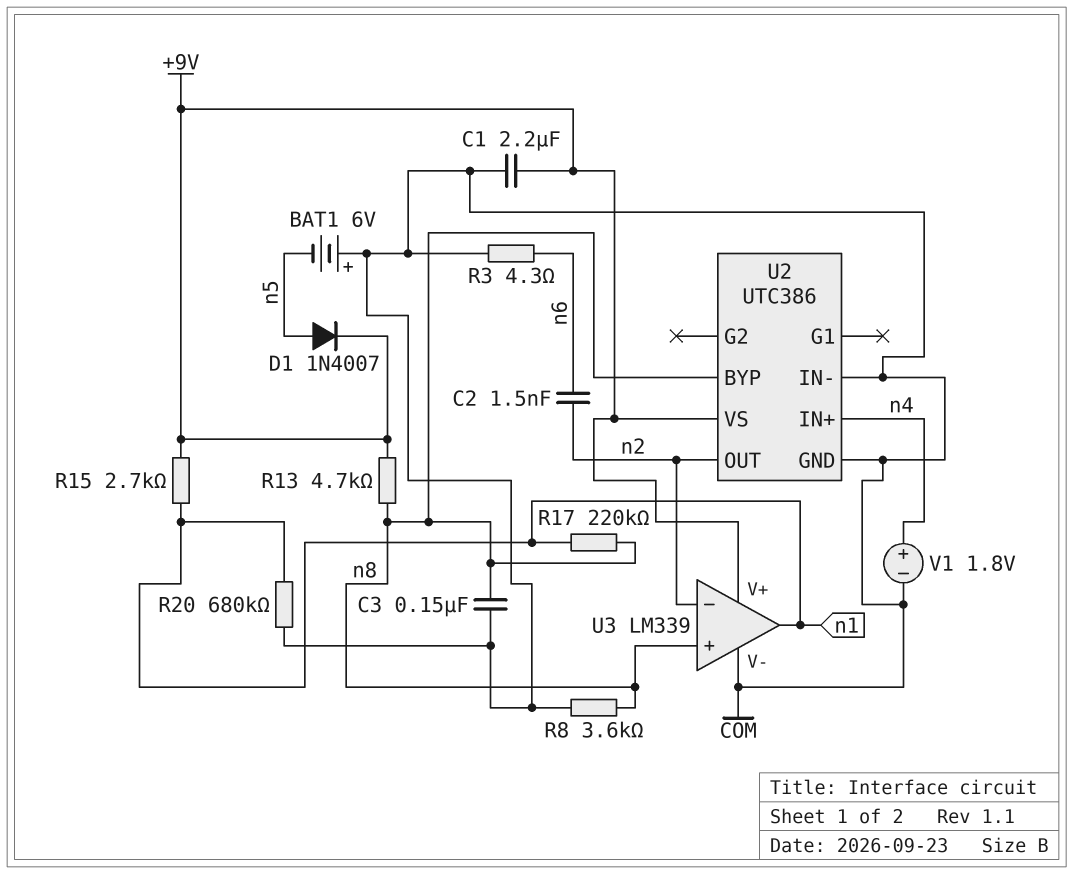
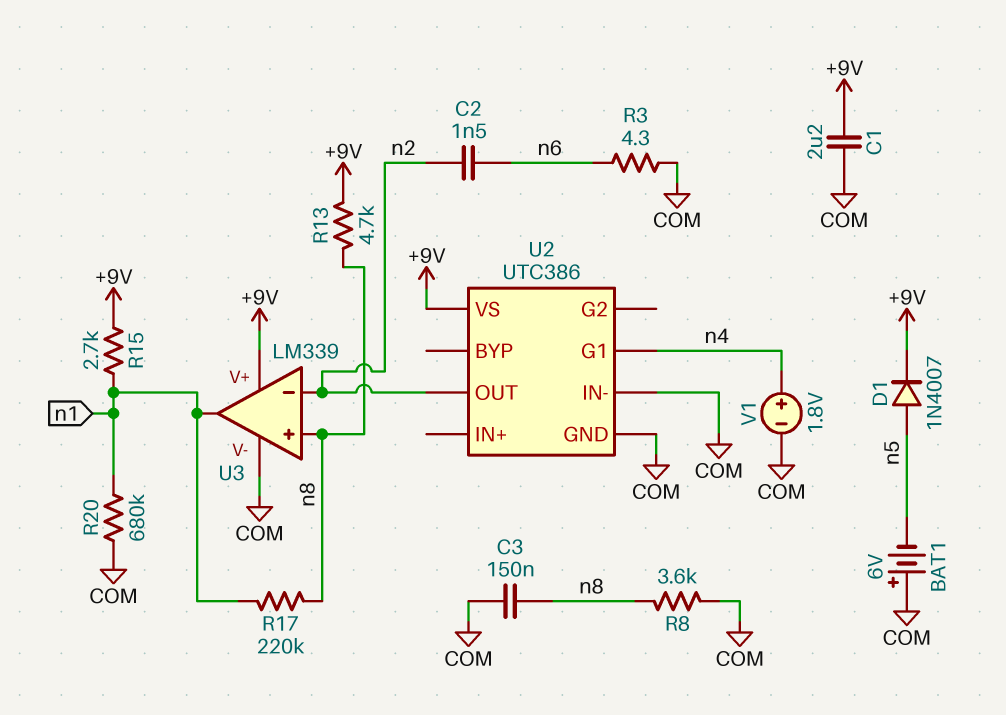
U2 pin BYP: n8 -> none
U2 pin G1: none -> n4
U2 pin IN+: n4 -> none

